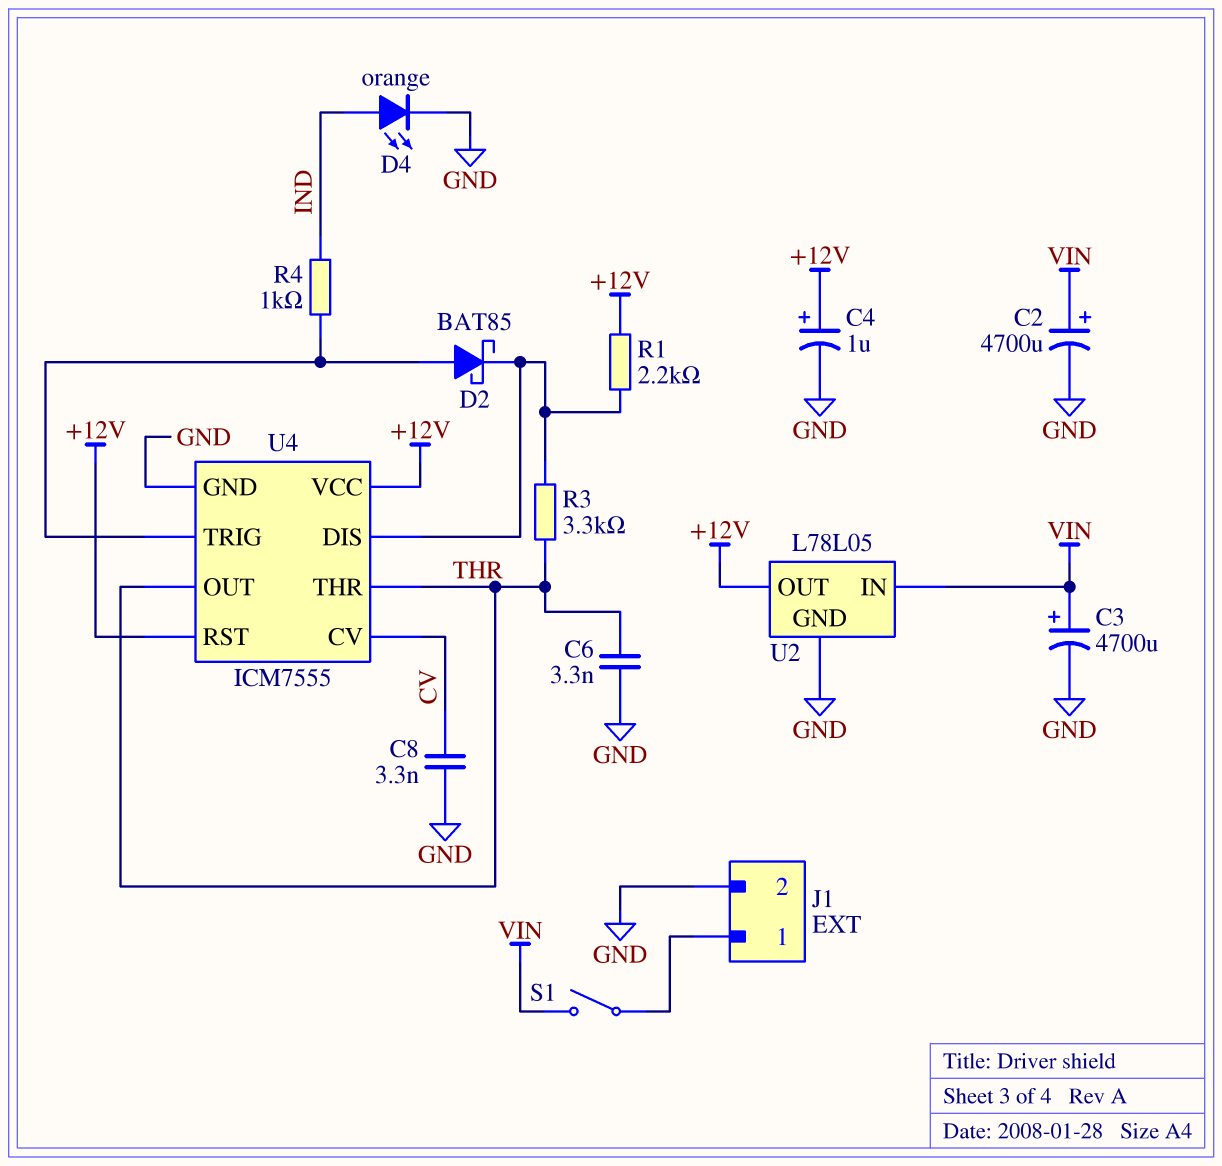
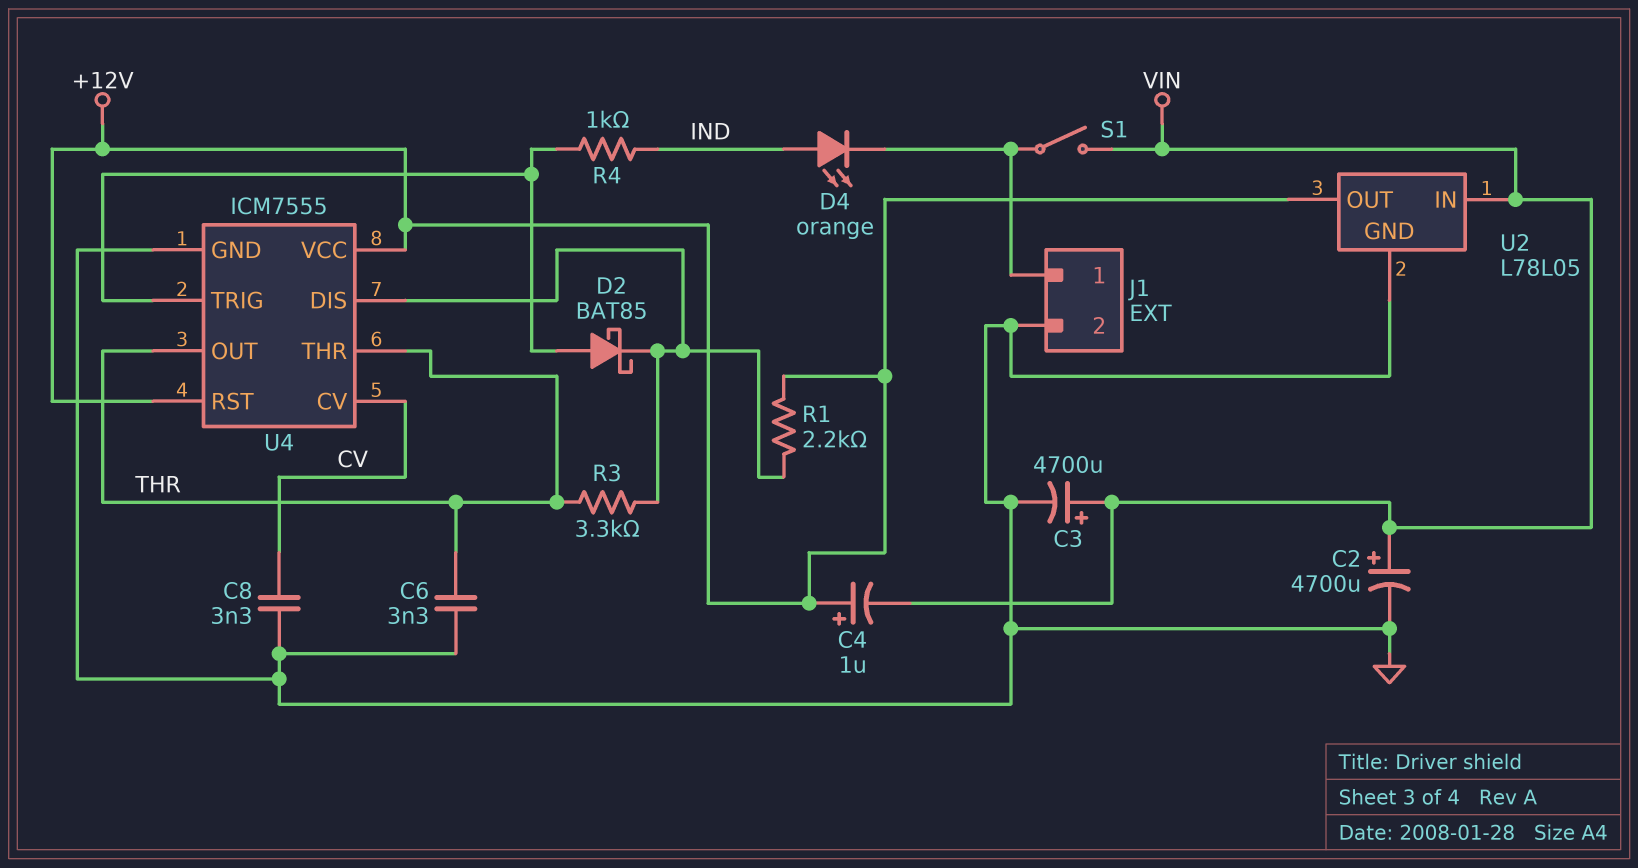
C4: 1uF (plus +12V, minus GND) -> 1uF (plus +12V, minus VIN)
D4: LED orange (A IND, K GND) -> LED orange (A IND, K J1/1)

